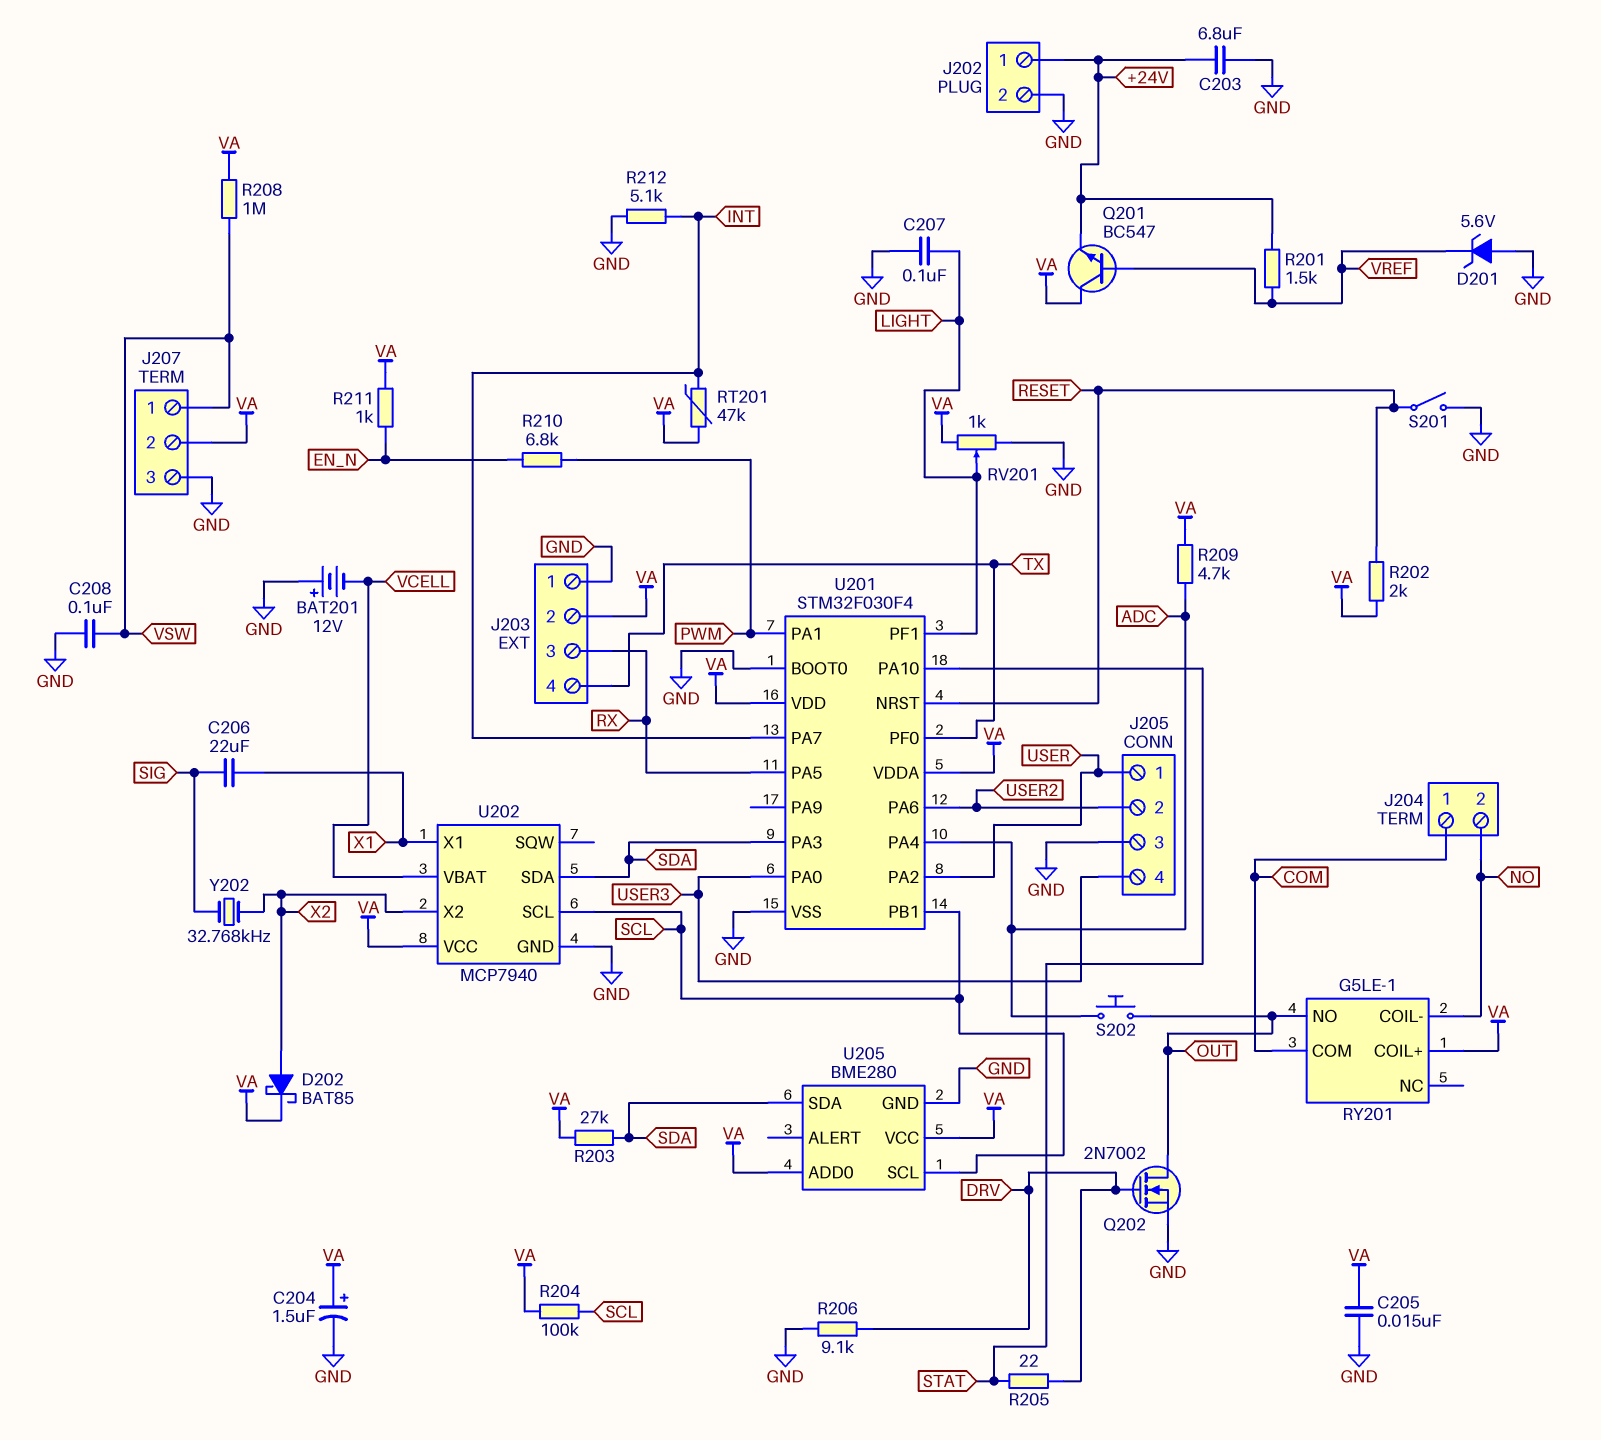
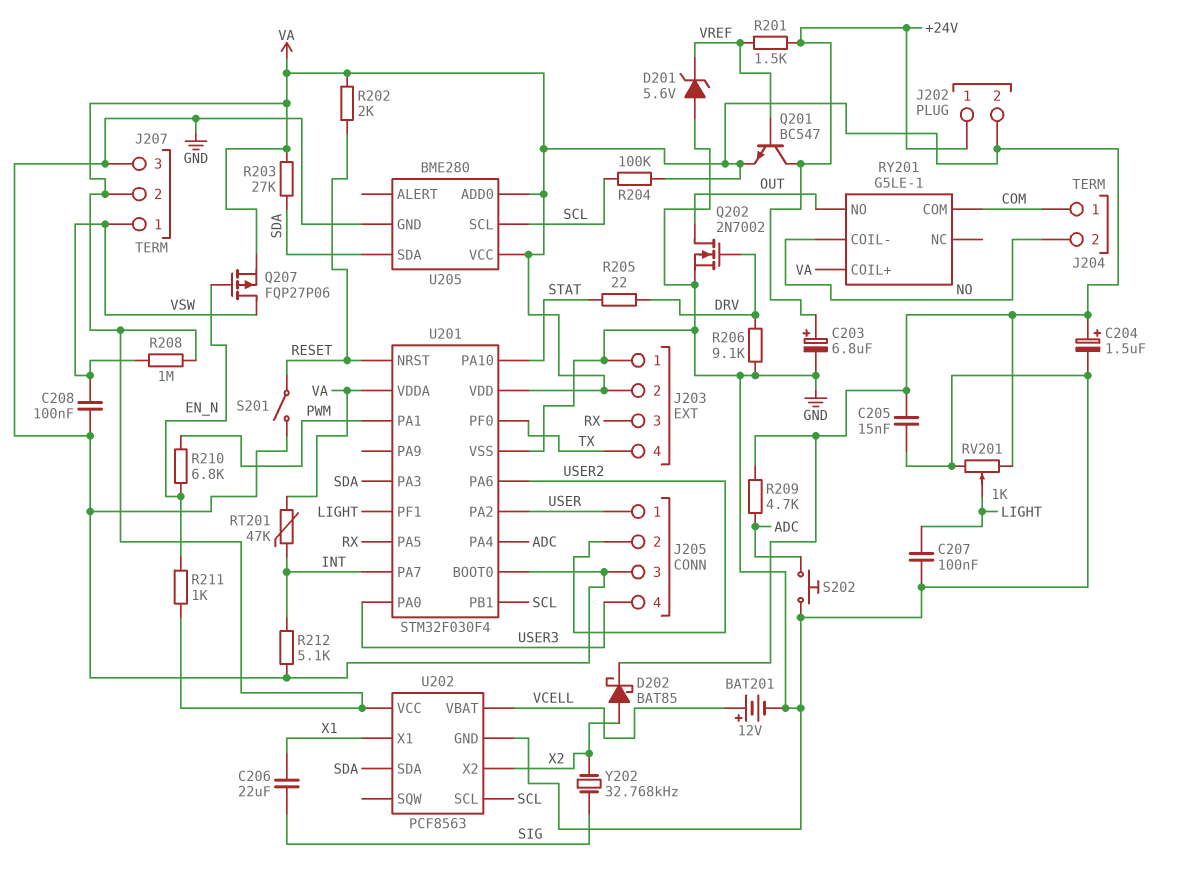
BAT201: 12V (plus GND, minus VCELL) -> 12V (plus VCELL, minus GND)
C203: 6.8uF (+24V, GND) -> 6.8uF (plus +24V, minus GND)
J202 pin 2: GND -> VA
Q201: NPN BC547 (B VREF, C VA, E +24V) -> NPN BC547 (B VREF, C +24V, E VA)
Q207: none -> PMOS FQP27P06 (G EN_N, D VSW, S VA)
S202: button (ADC, OUT) -> button (ADC, GND)
U202: MCP7940 -> PCF8563

